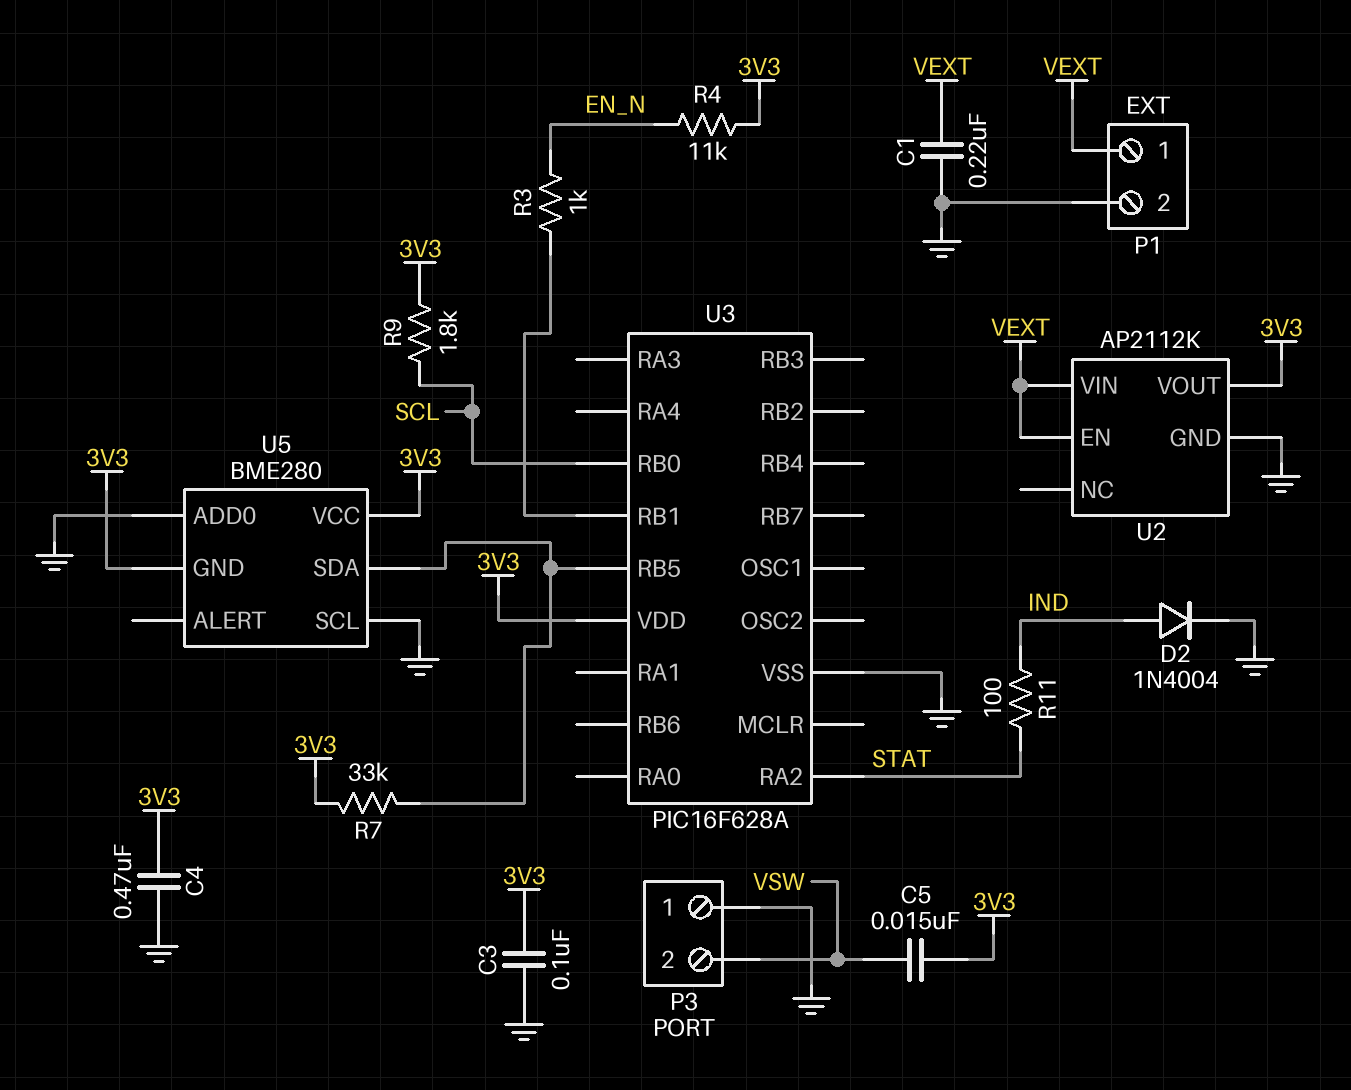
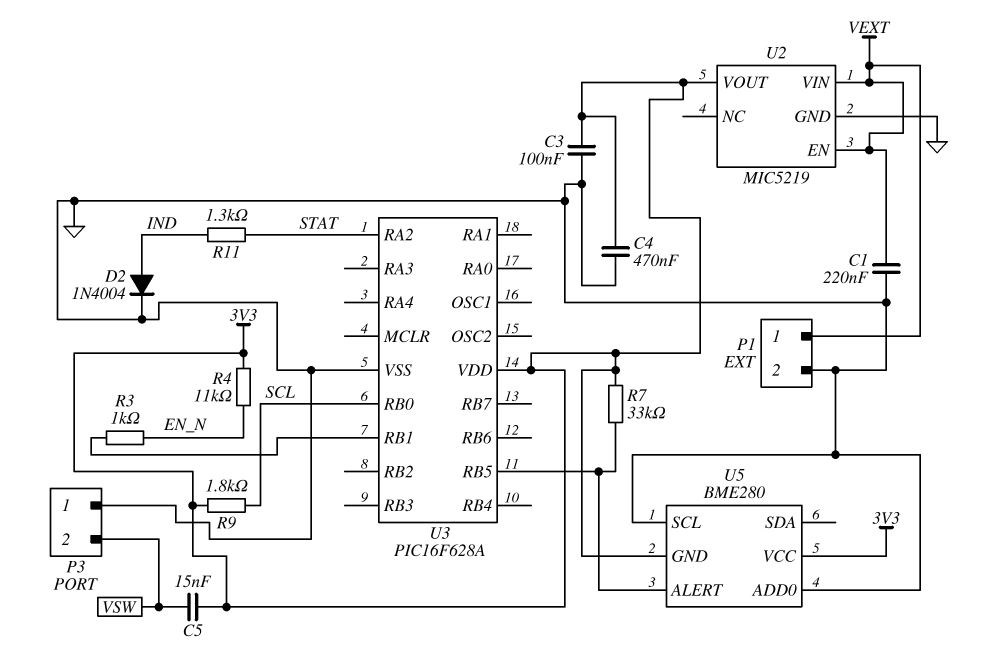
R11: 100 (IND, STAT) -> 1.3k (IND, STAT)
U2: AP2112K -> MIC5219
U5 pin ALERT: none -> U3/RB5
U5 pin SDA: U3/RB5 -> none

